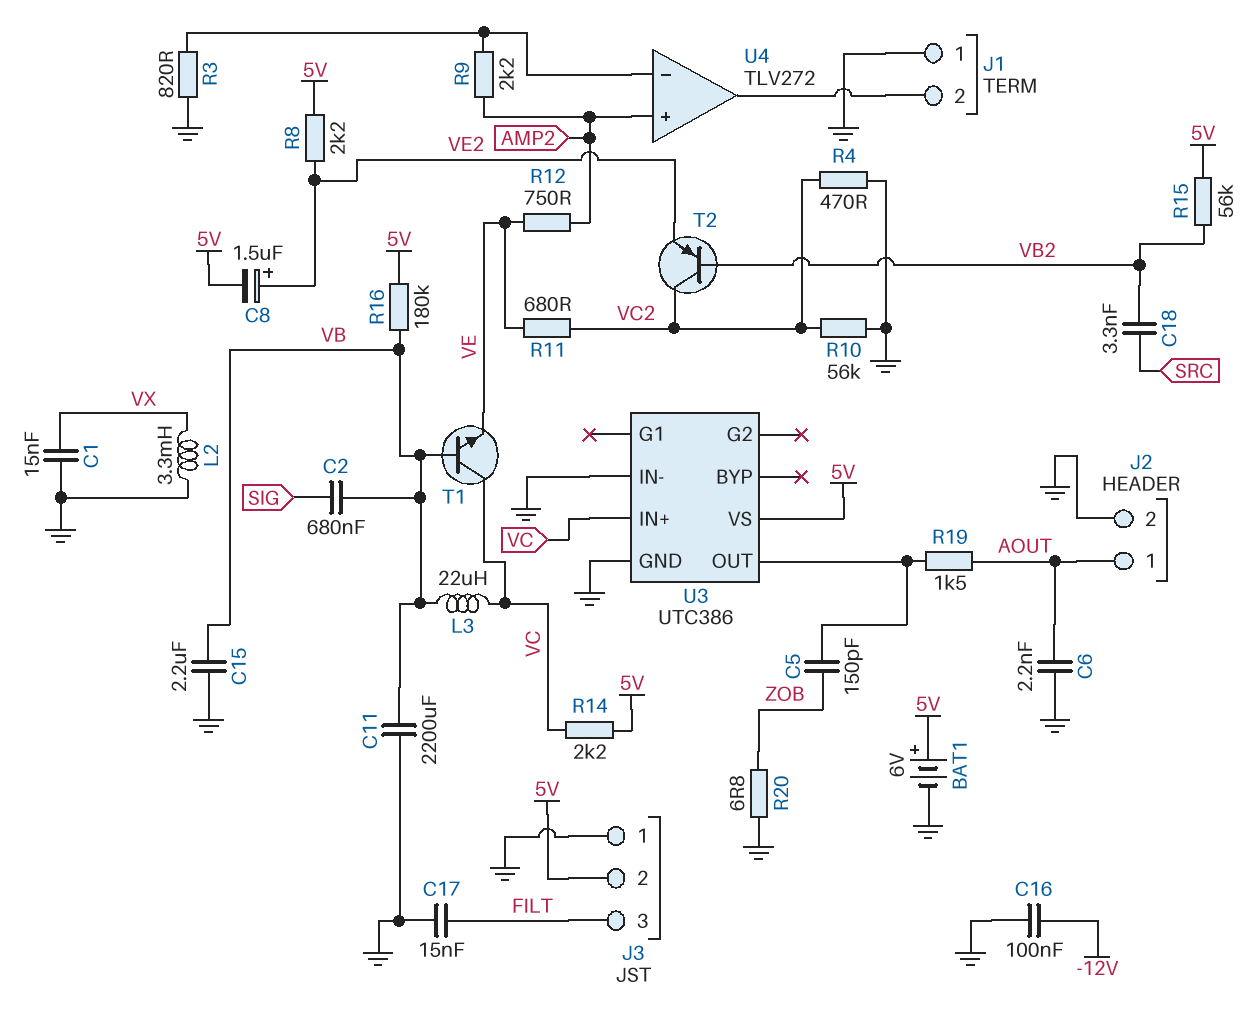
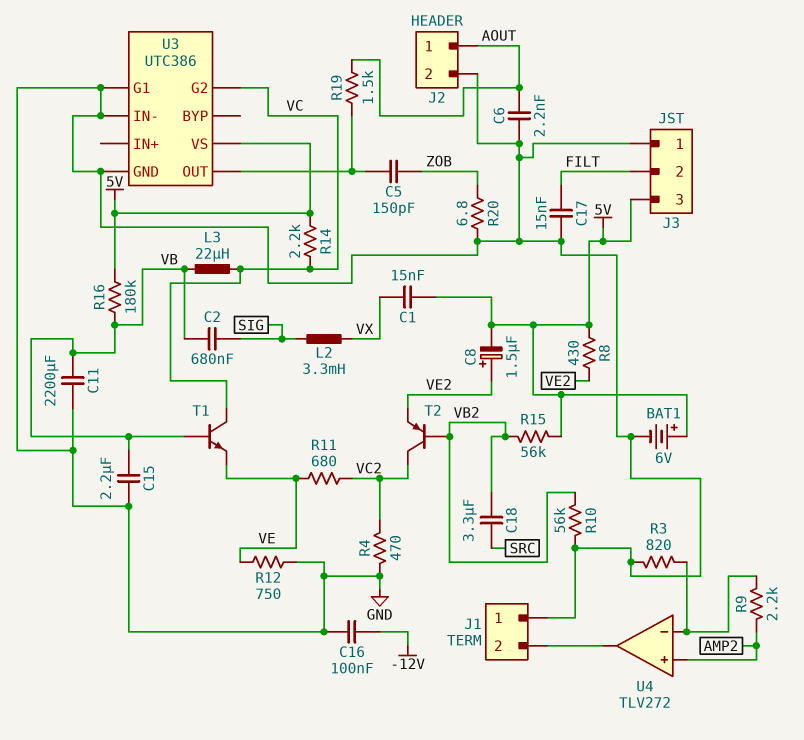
C1: 15nF (GND, VX) -> 15nF (5V, VX)
C18: 3.3nF (SRC, VB2) -> 3.3uF (SRC, VB2)
J3 pin 2: 5V -> FILT
J3 pin 3: FILT -> 5V
L2: 3.3mH (GND, VX) -> 3.3mH (SIG, VX)
R8: 2.2k (5V, VE2) -> 430 (5V, VE2)
R10: 56k (GND, VC2) -> 56k (GND, VB2)
R12: 750 (AMP2, VE) -> 750 (GND, VE)
U3 pin G1: none -> GND
U3 pin G2: none -> VC
U3 pin IN+: VC -> none

